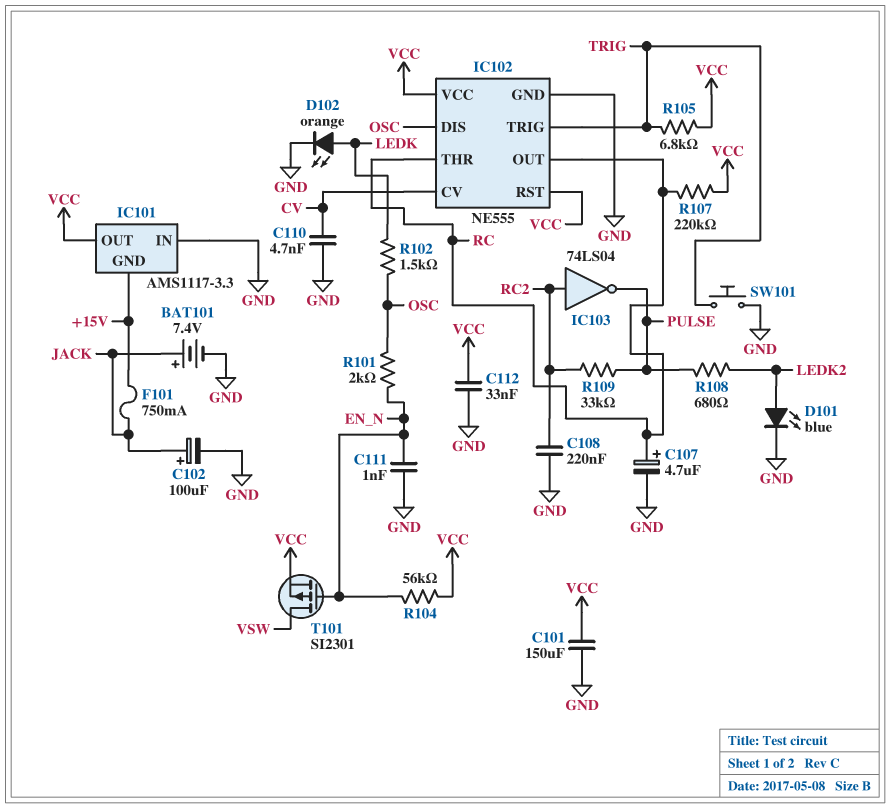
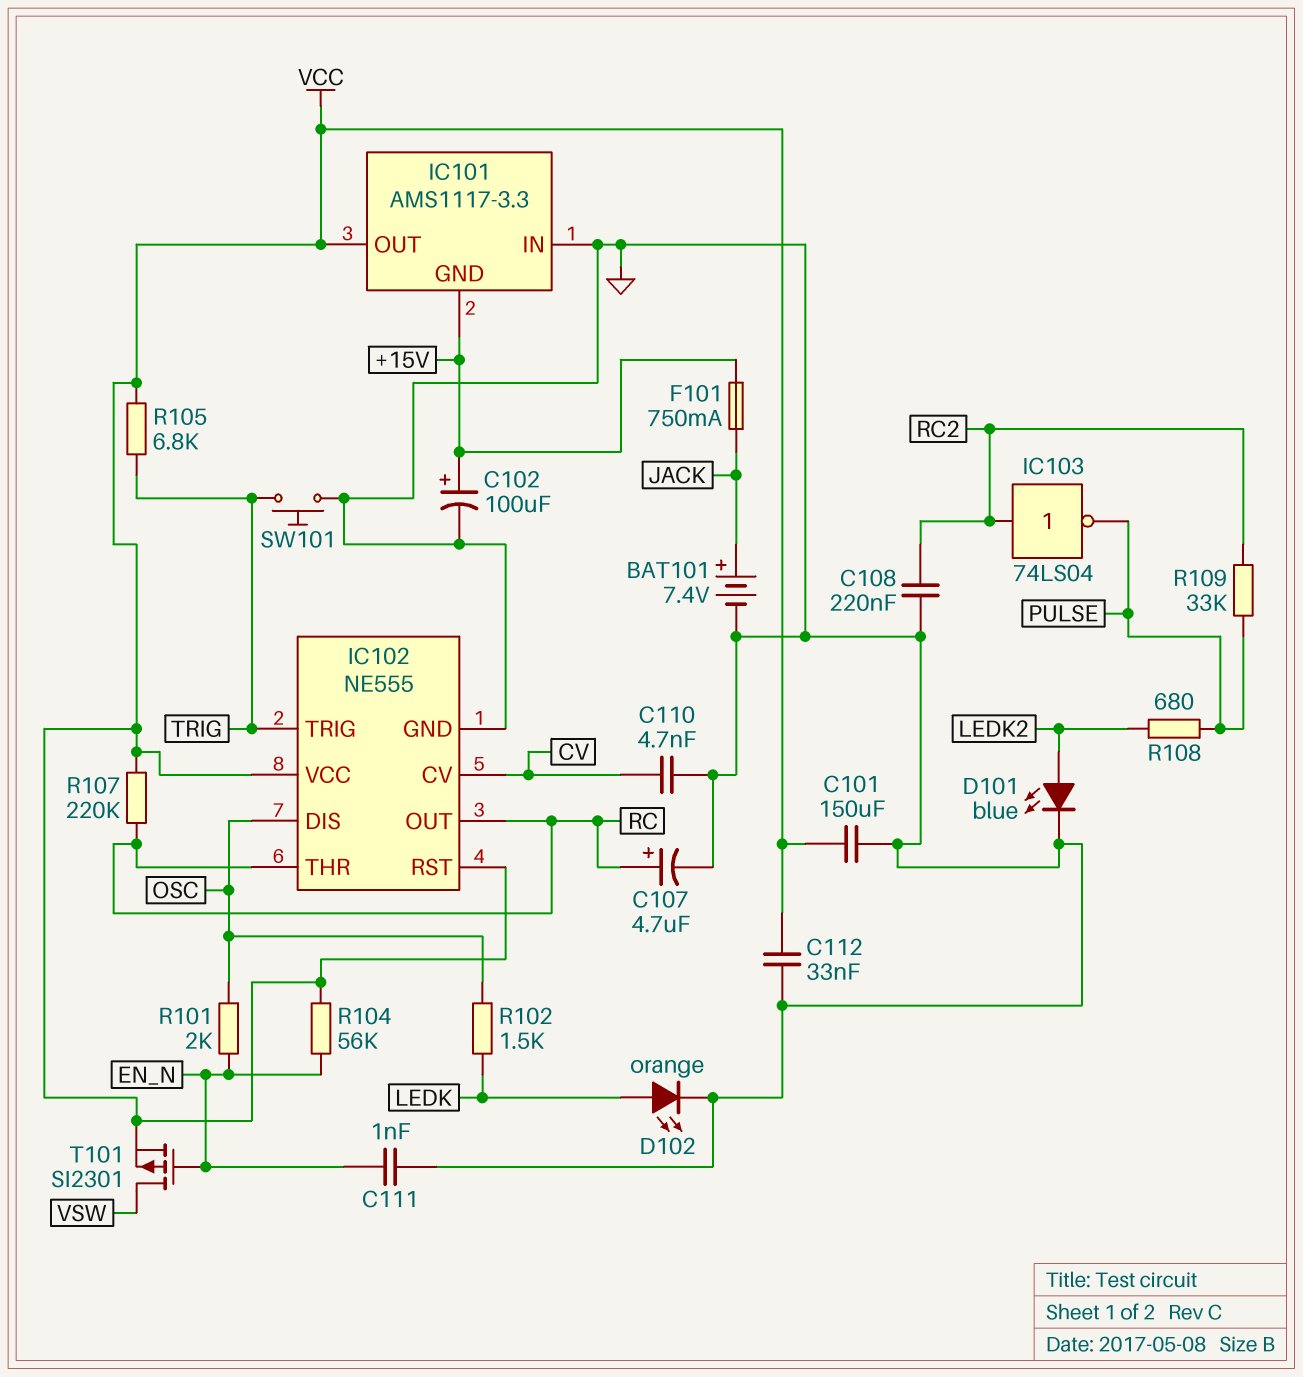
C102: 100uF (plus JACK, minus GND) -> 100uF (plus +15V, minus GND)

